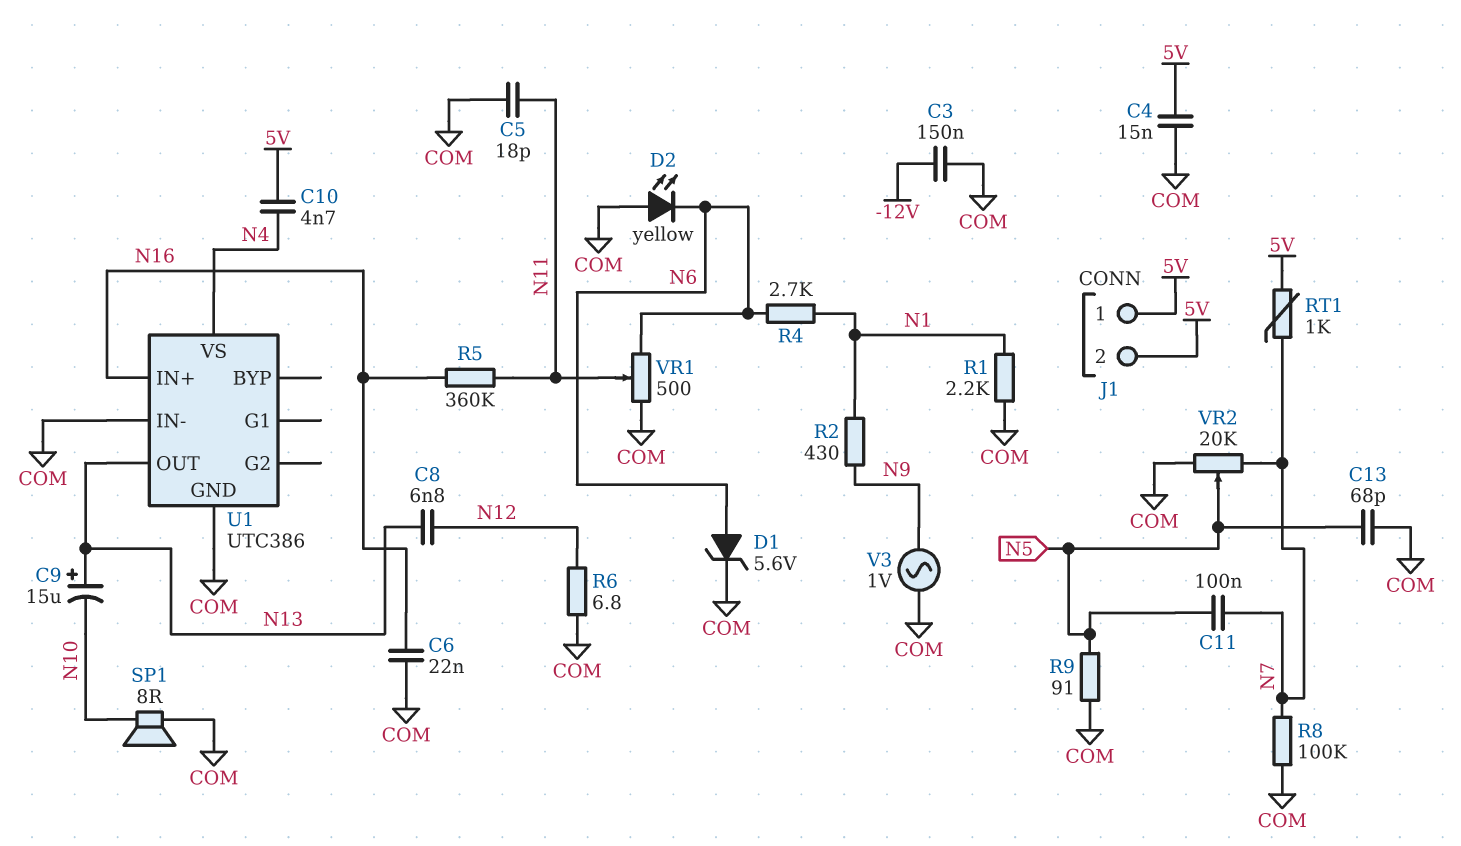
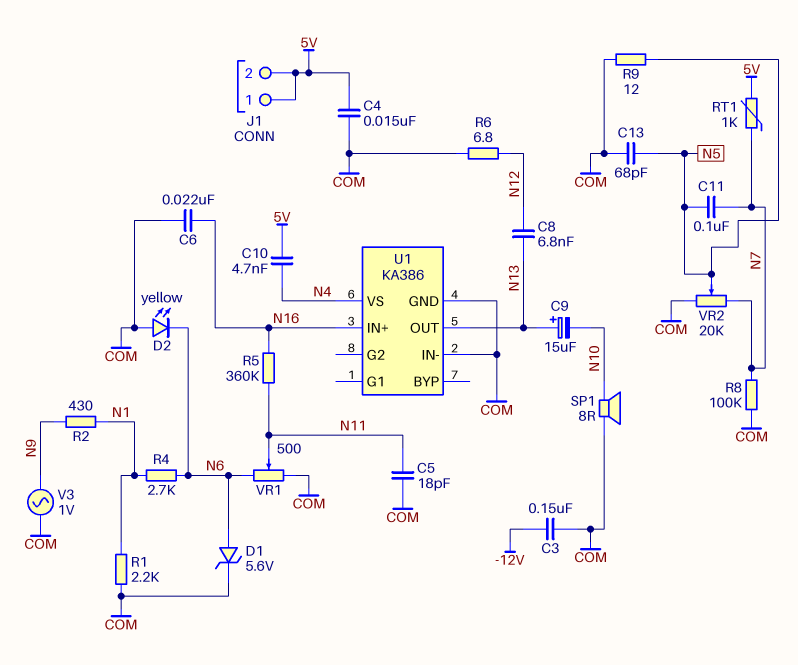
R9: 91 (COM, N5) -> 12 (COM, N5)
U1: UTC386 -> KA386

